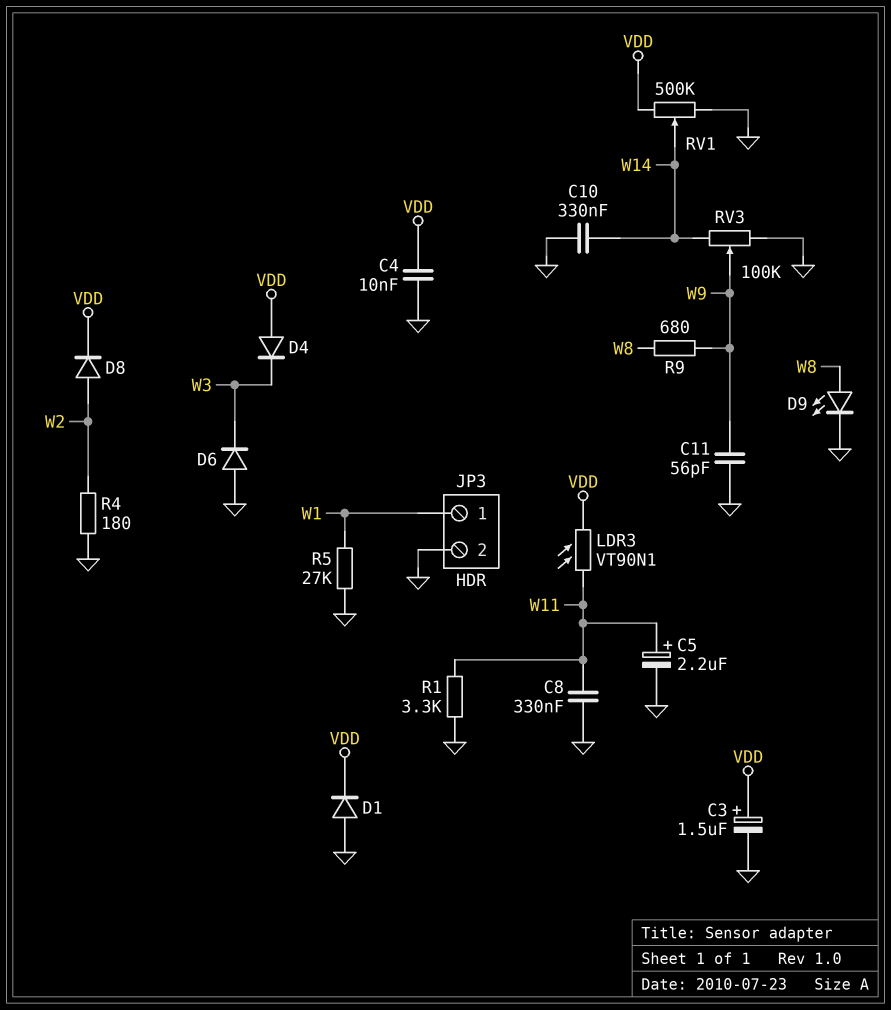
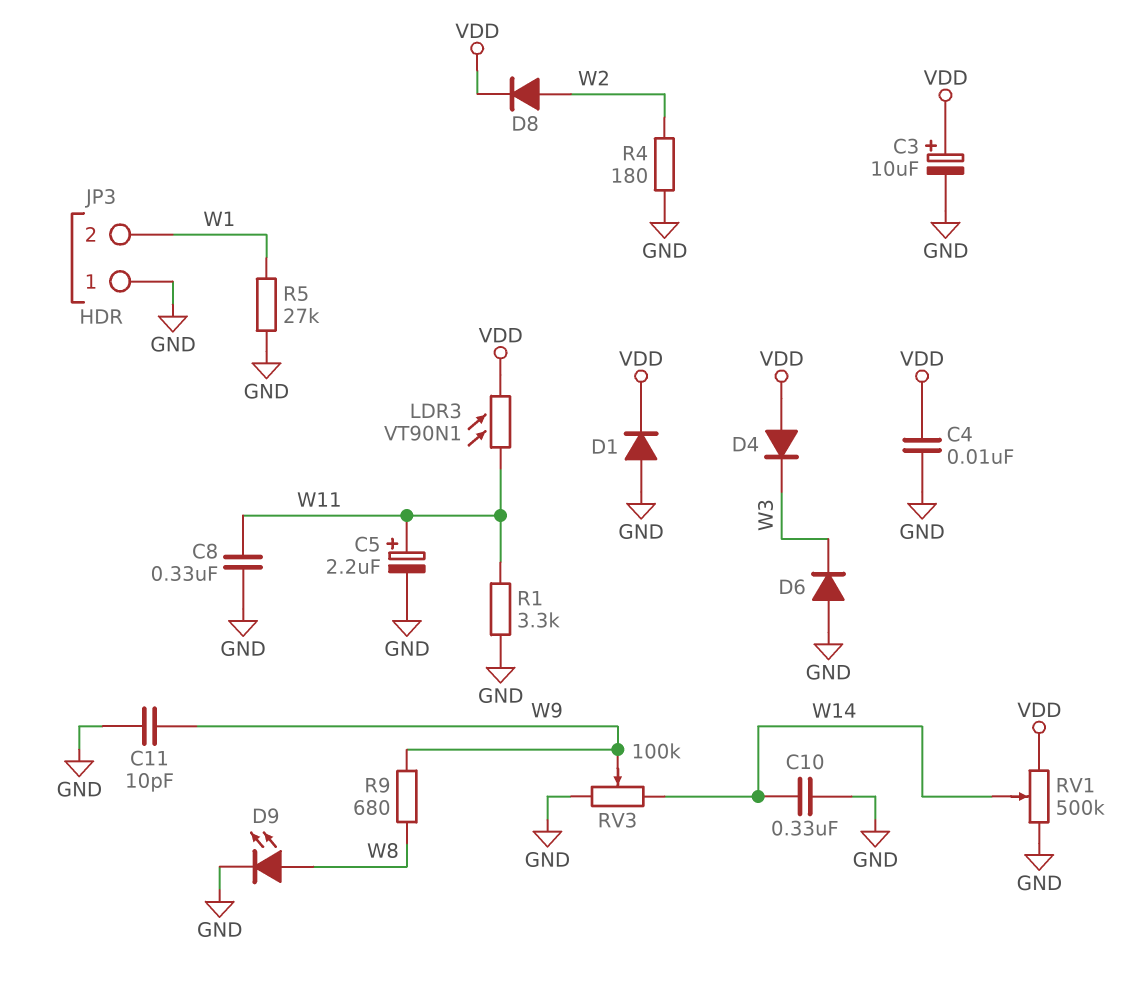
C3: 1.5uF (plus VDD, minus GND) -> 10uF (plus VDD, minus GND)
C11: 56pF (GND, W9) -> 10pF (GND, W9)
JP3 pin 1: W1 -> GND
JP3 pin 2: GND -> W1

